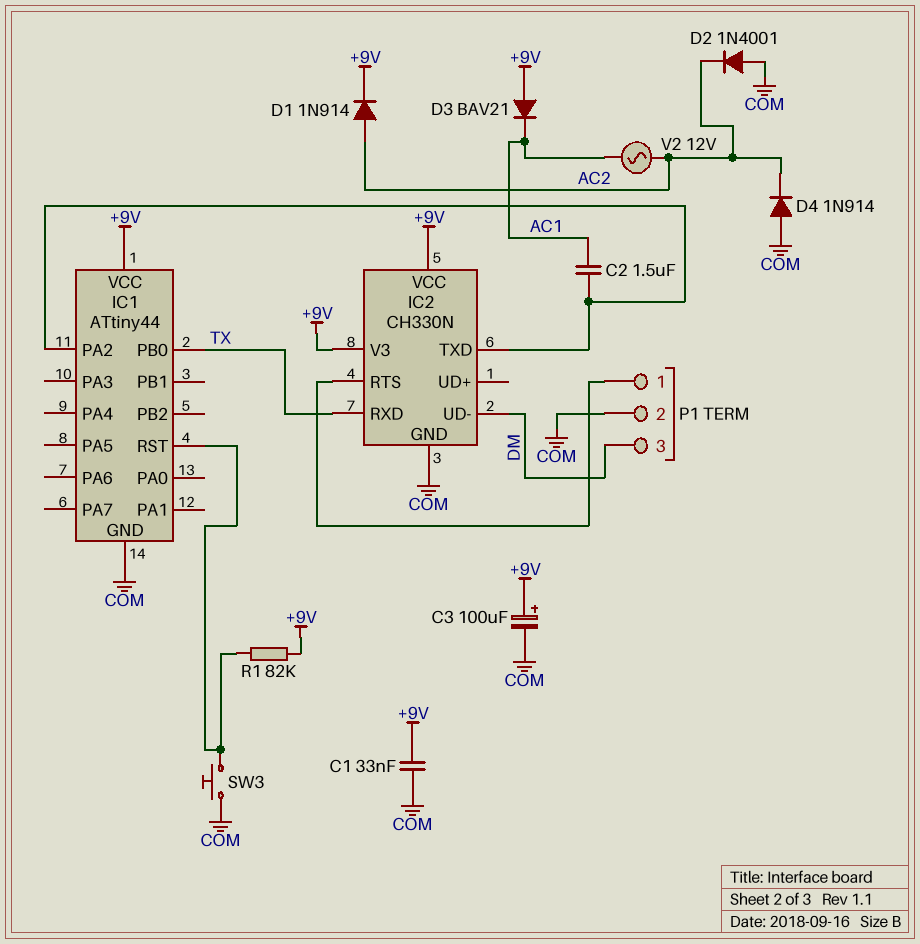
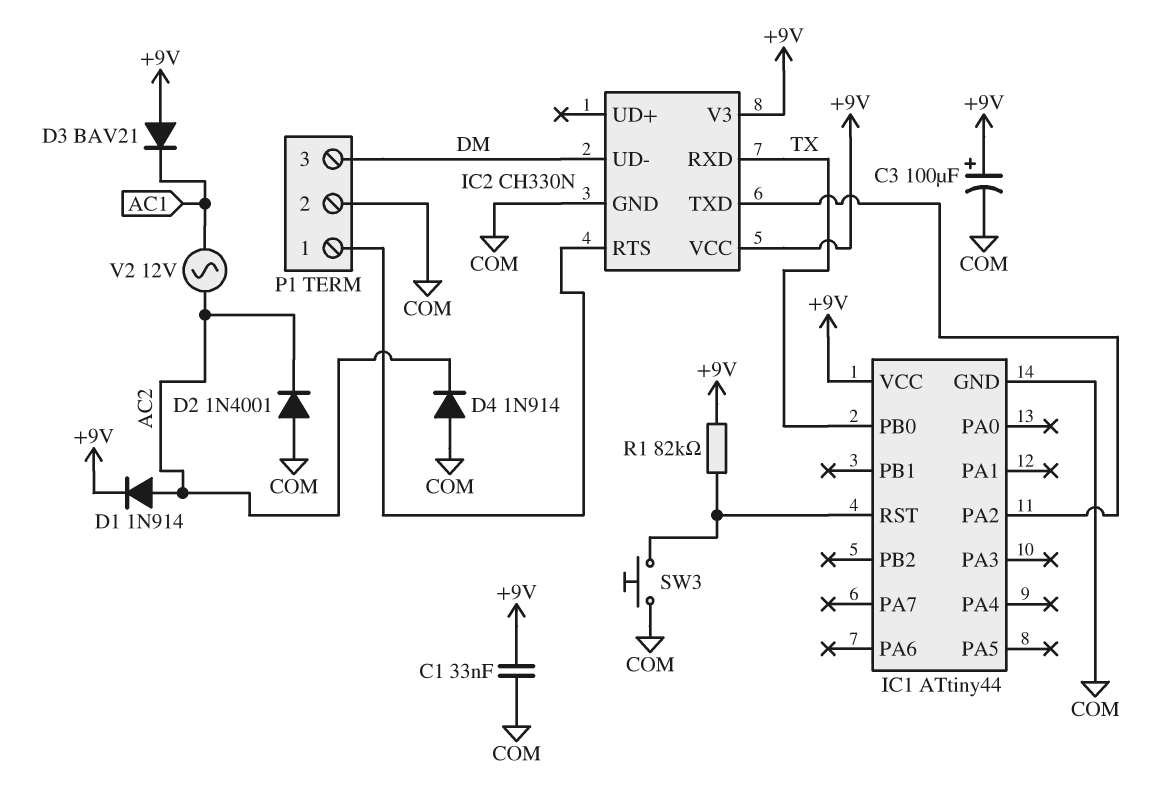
C2: 1.5uF (AC1, IC1/PA2) -> none

